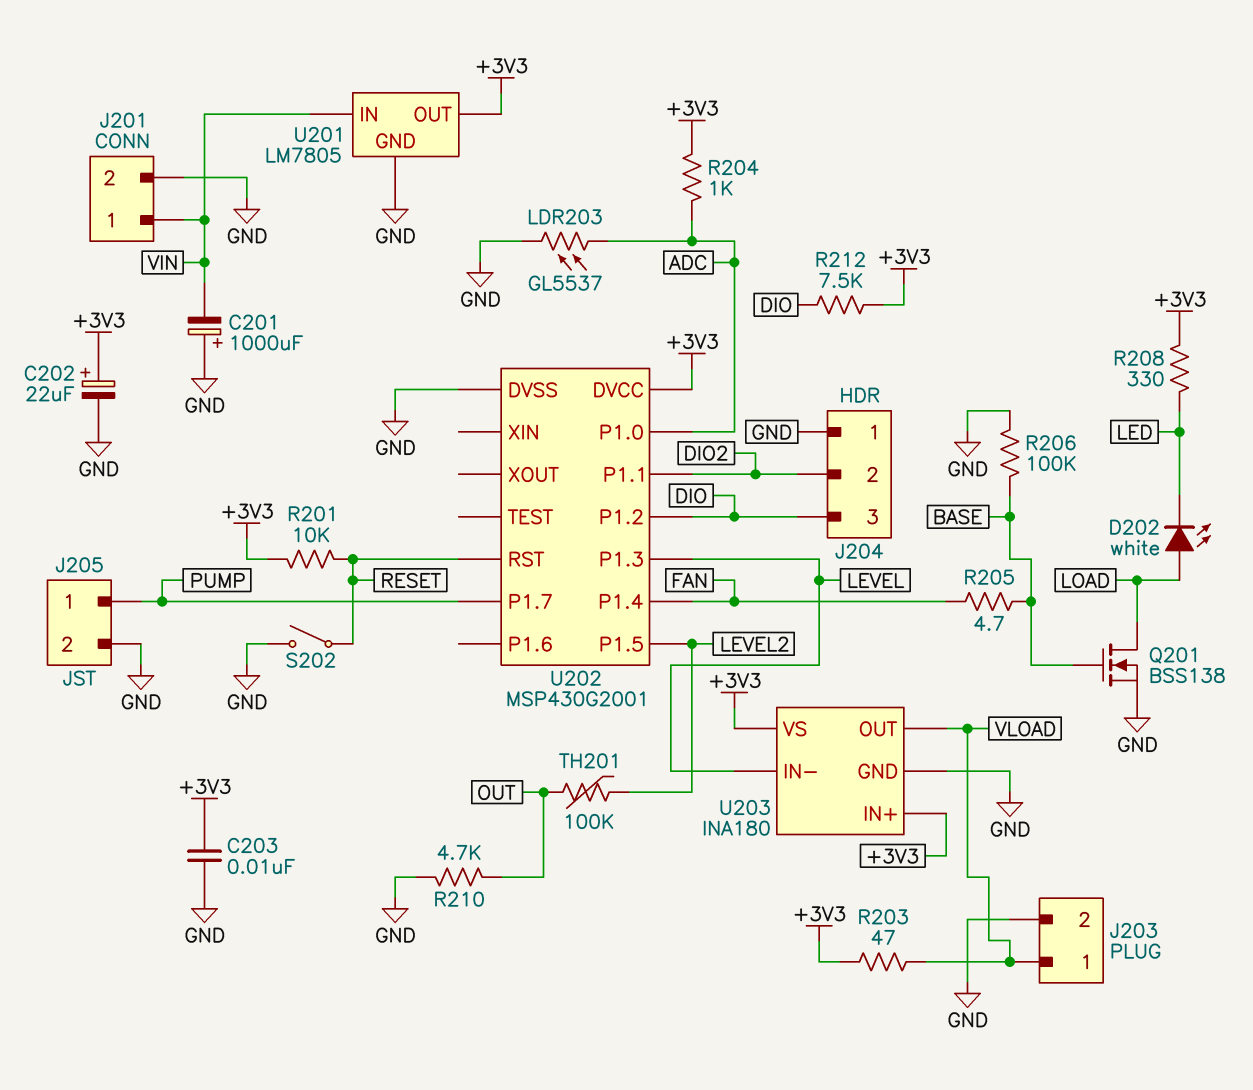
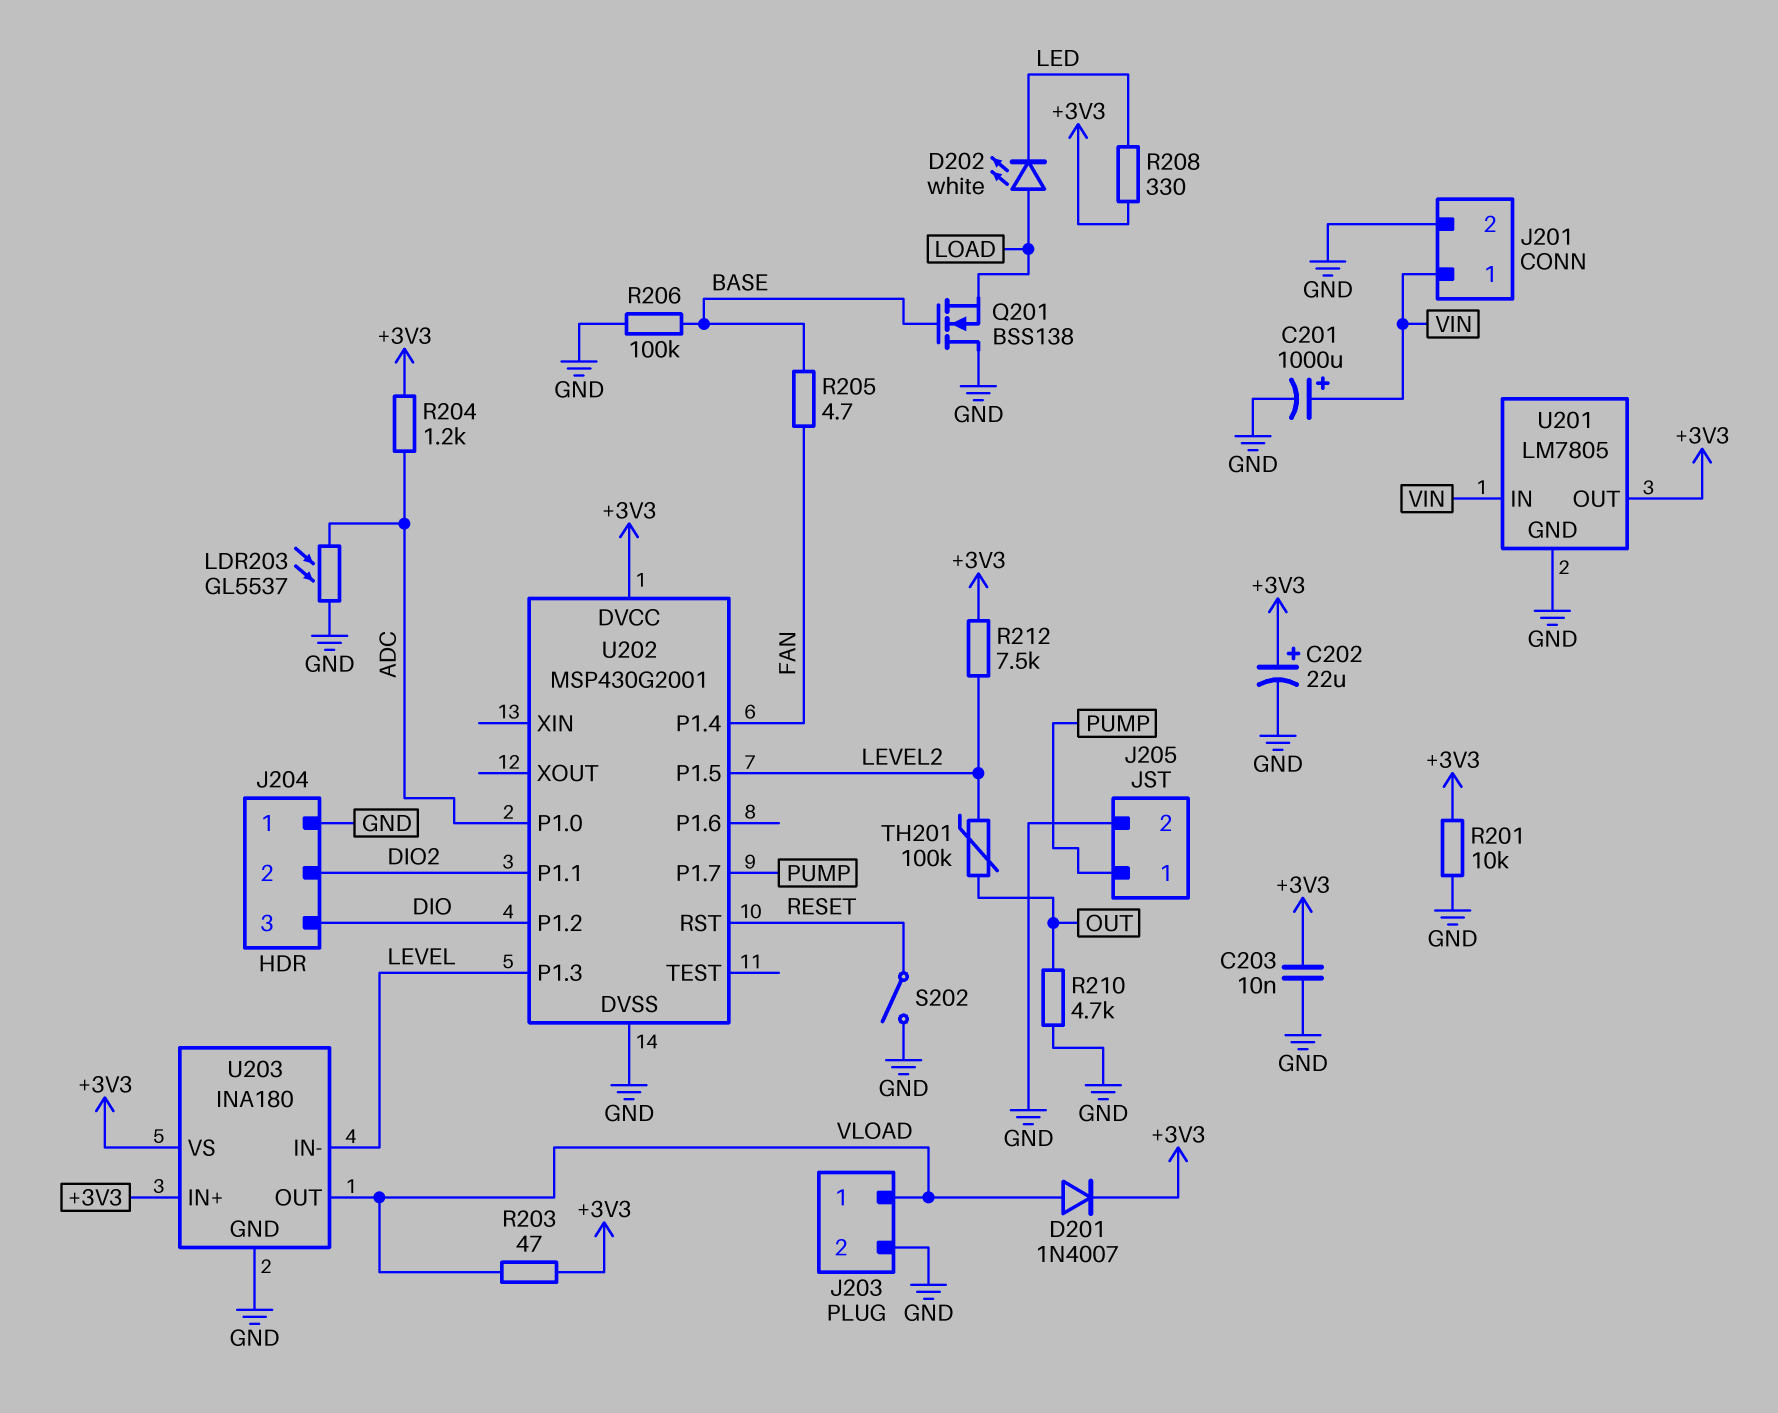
C201: 1000uF (plus GND, minus VIN) -> 1000uF (plus VIN, minus GND)
D201: none -> diode 1N4007 (A VLOAD, K +3V3)
Q201: NMOS BSS138 (G BASE, D LOAD, S GND) -> NMOS BSS138 (G BASE, D GND, S LOAD)
R201: 10k (+3V3, RESET) -> 10k (+3V3, GND)
R204: 1k (+3V3, ADC) -> 1.2k (+3V3, ADC)
R212: 7.5k (+3V3, DIO) -> 7.5k (+3V3, LEVEL2)

